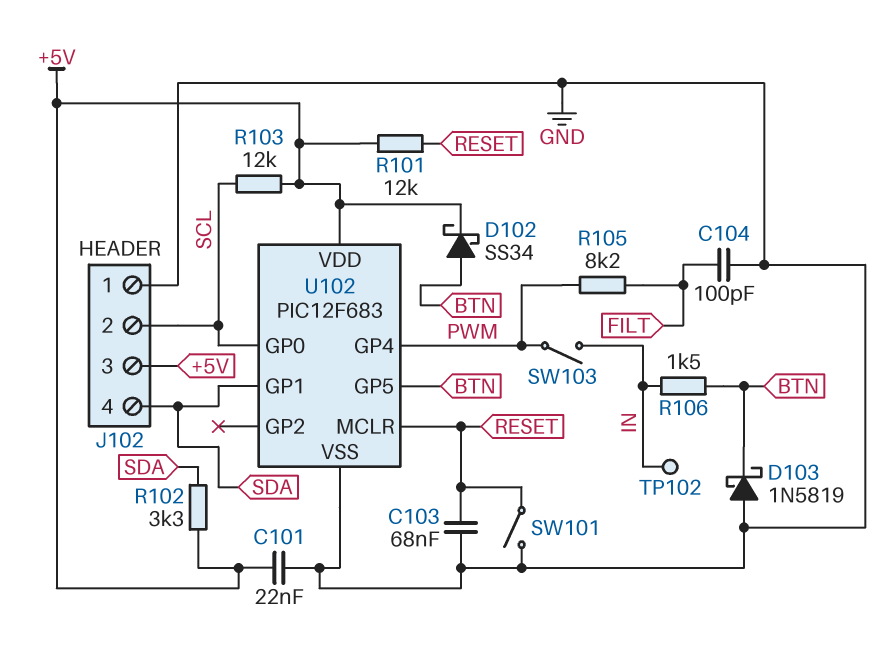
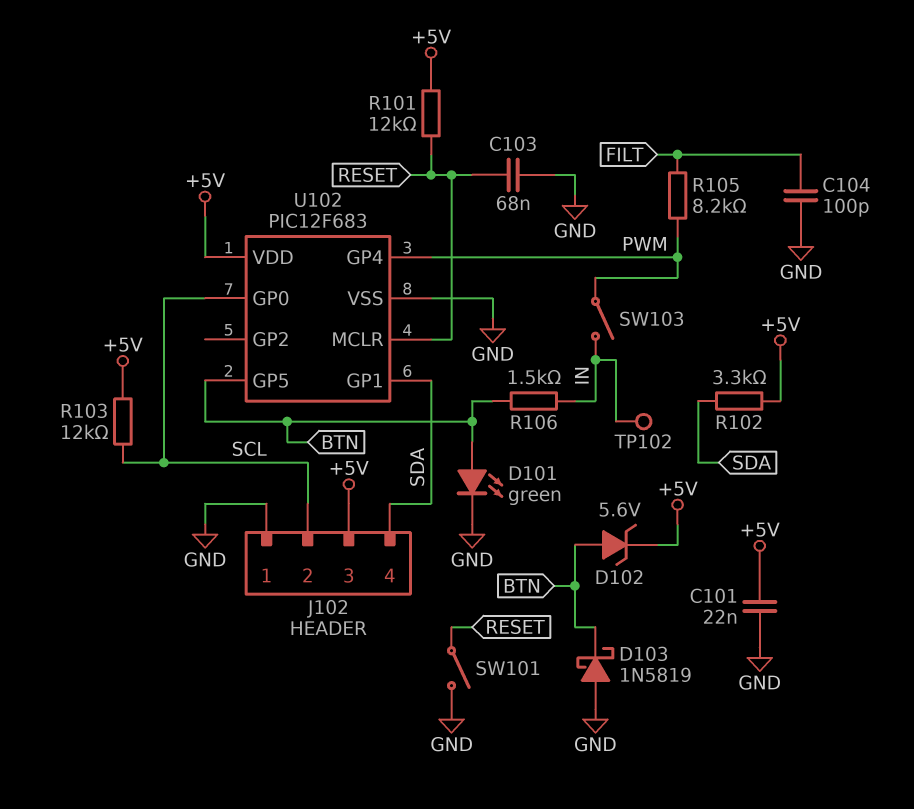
D101: none -> LED green (A BTN, K GND)
D102: schottky SS34 (A BTN, K +5V) -> zener 5.6V (A BTN, K +5V)

